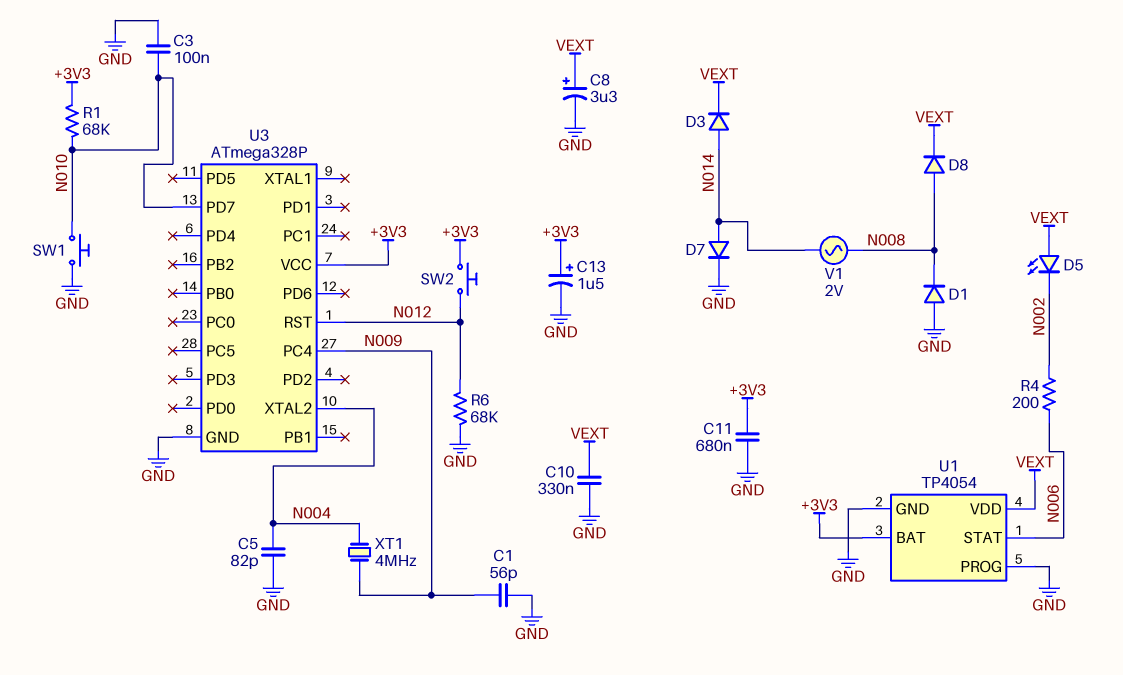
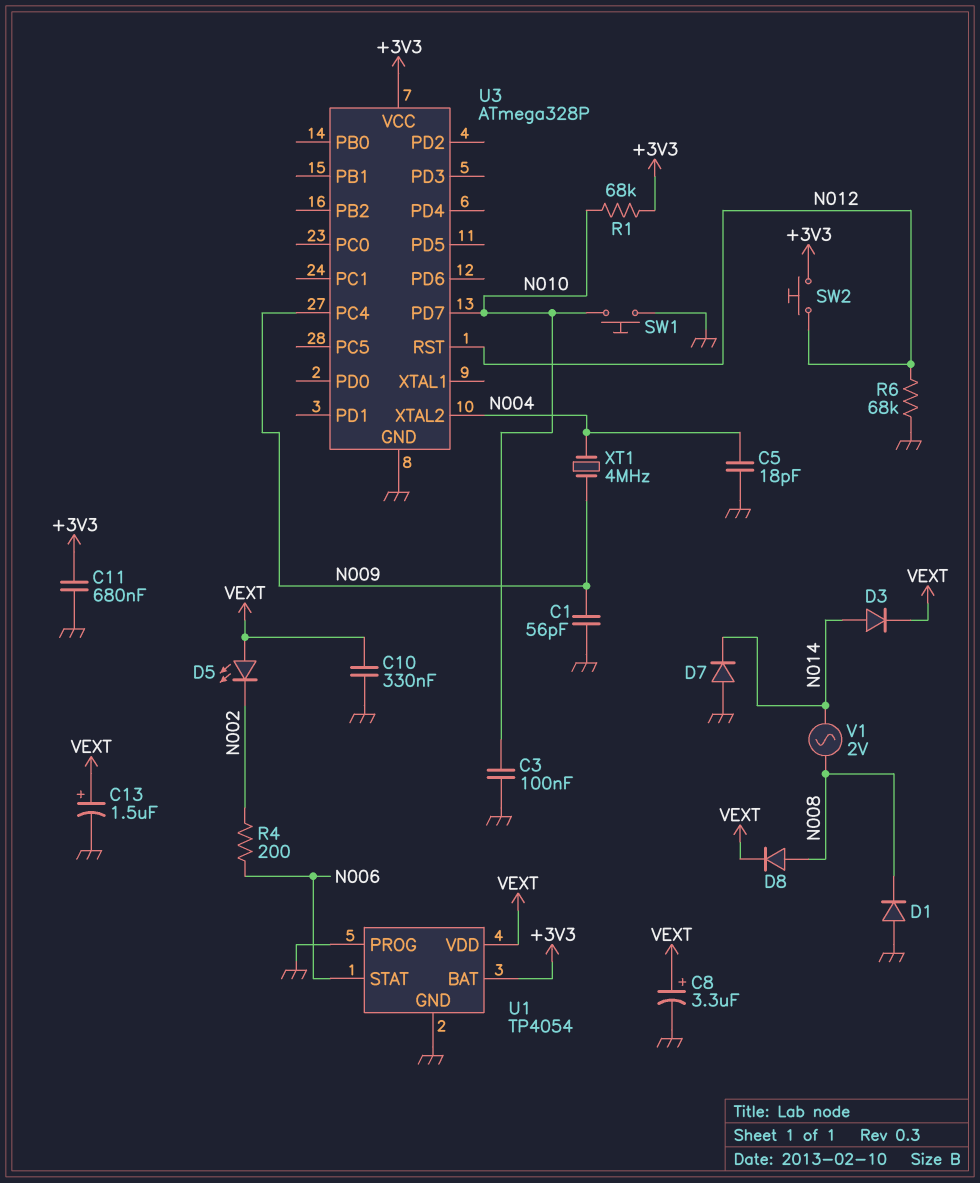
C5: 82pF (GND, N004) -> 18pF (GND, N004)
C13: 1.5uF (plus +3V3, minus GND) -> 1.5uF (plus VEXT, minus GND)
D7: diode (A N014, K GND) -> diode (A GND, K N014)

